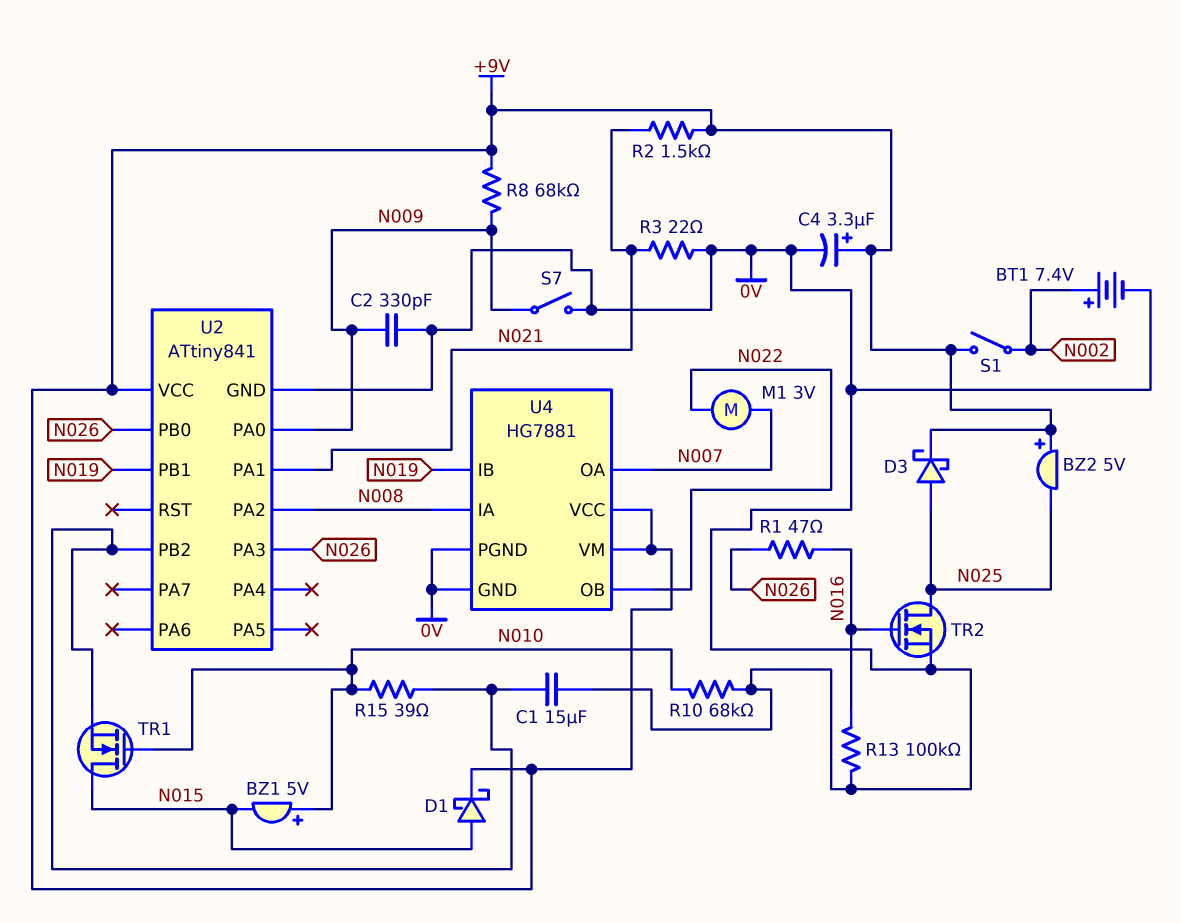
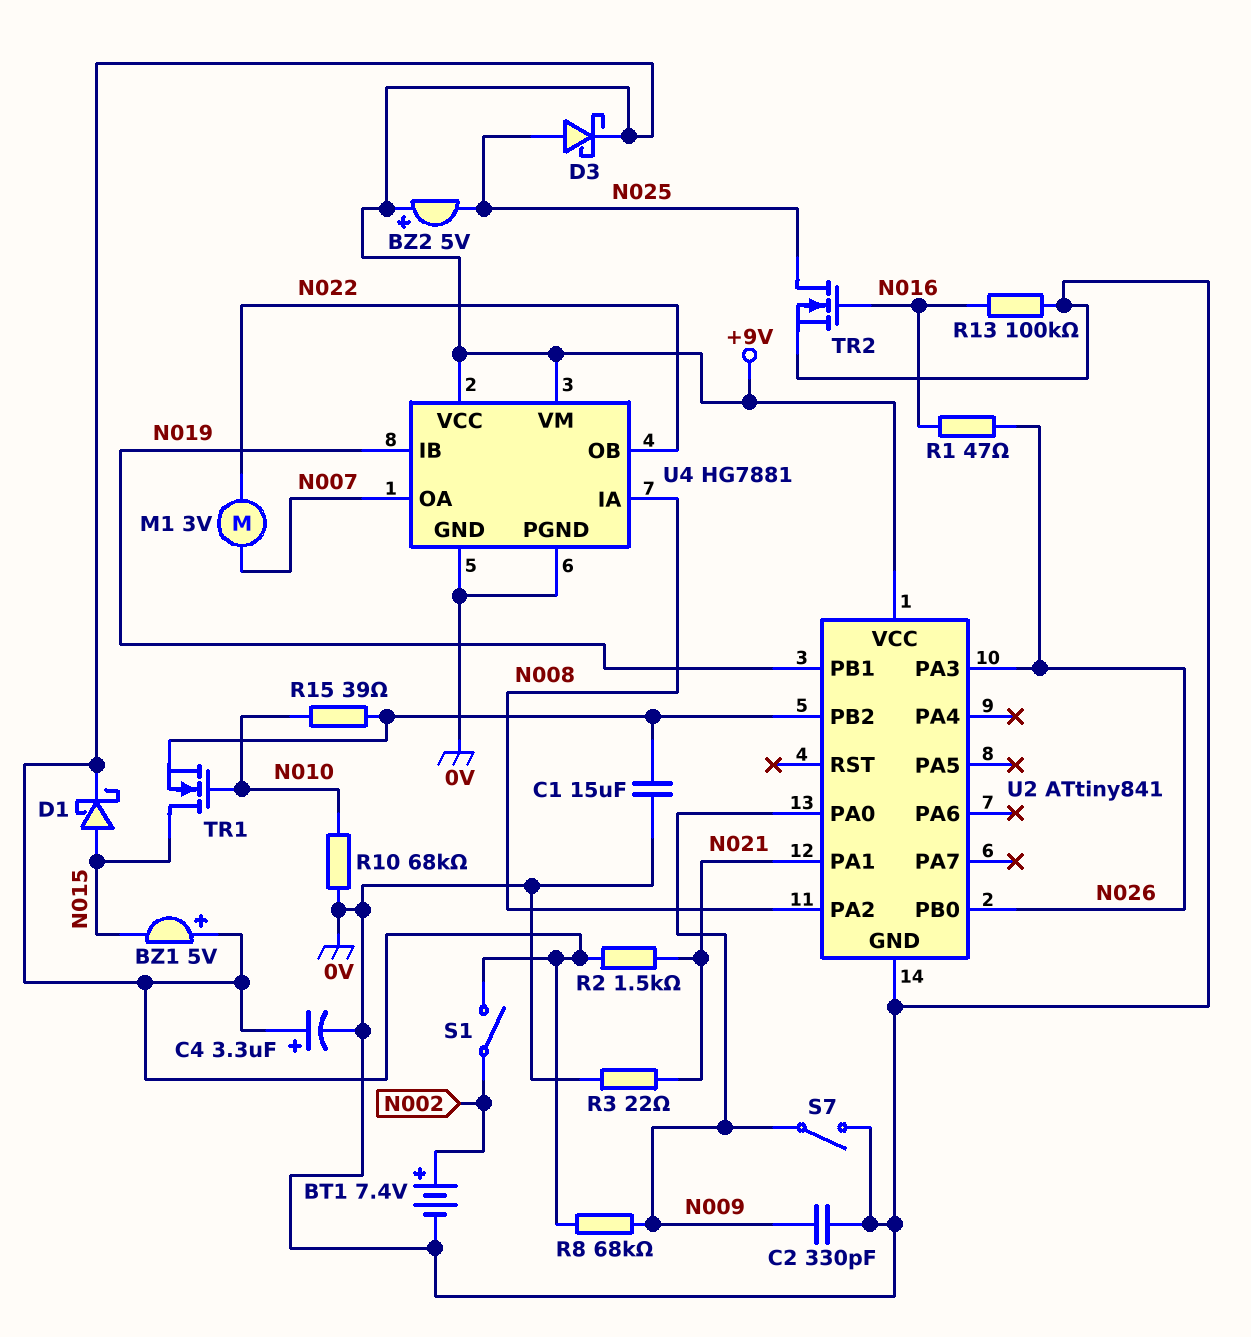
BZ1: buzzer 5V (plus N010, minus N015) -> buzzer 5V (plus +9V, minus N015)

